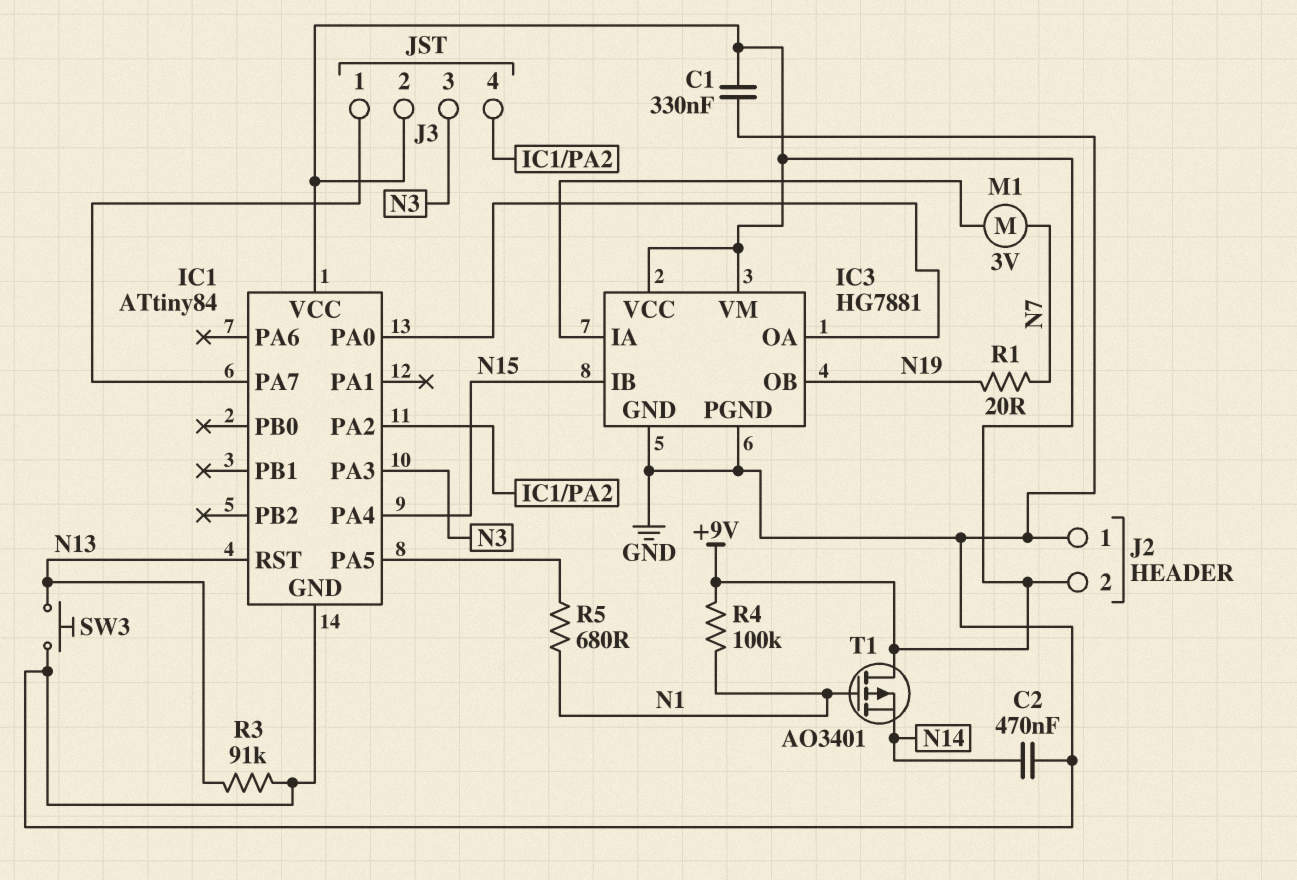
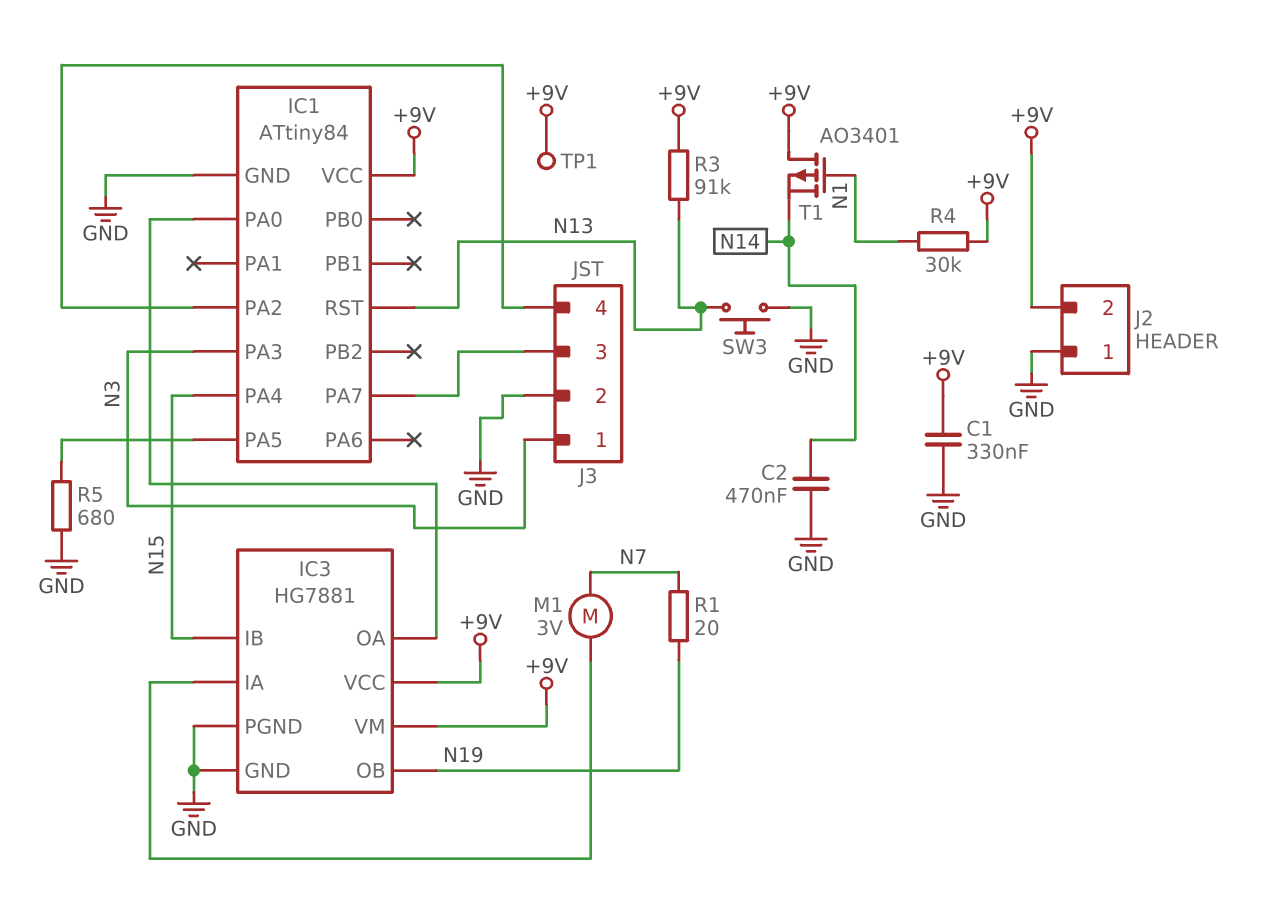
J3 pin 1: IC1/PA7 -> N3
J3 pin 2: +9V -> GND
J3 pin 3: N3 -> IC1/PA7
R3: 91k (GND, N13) -> 91k (+9V, N13)
R4: 100k (+9V, N1) -> 30k (+9V, N1)
R5: 680 (IC1/PA5, N1) -> 680 (GND, IC1/PA5)
TP1: none -> test point (+9V)

